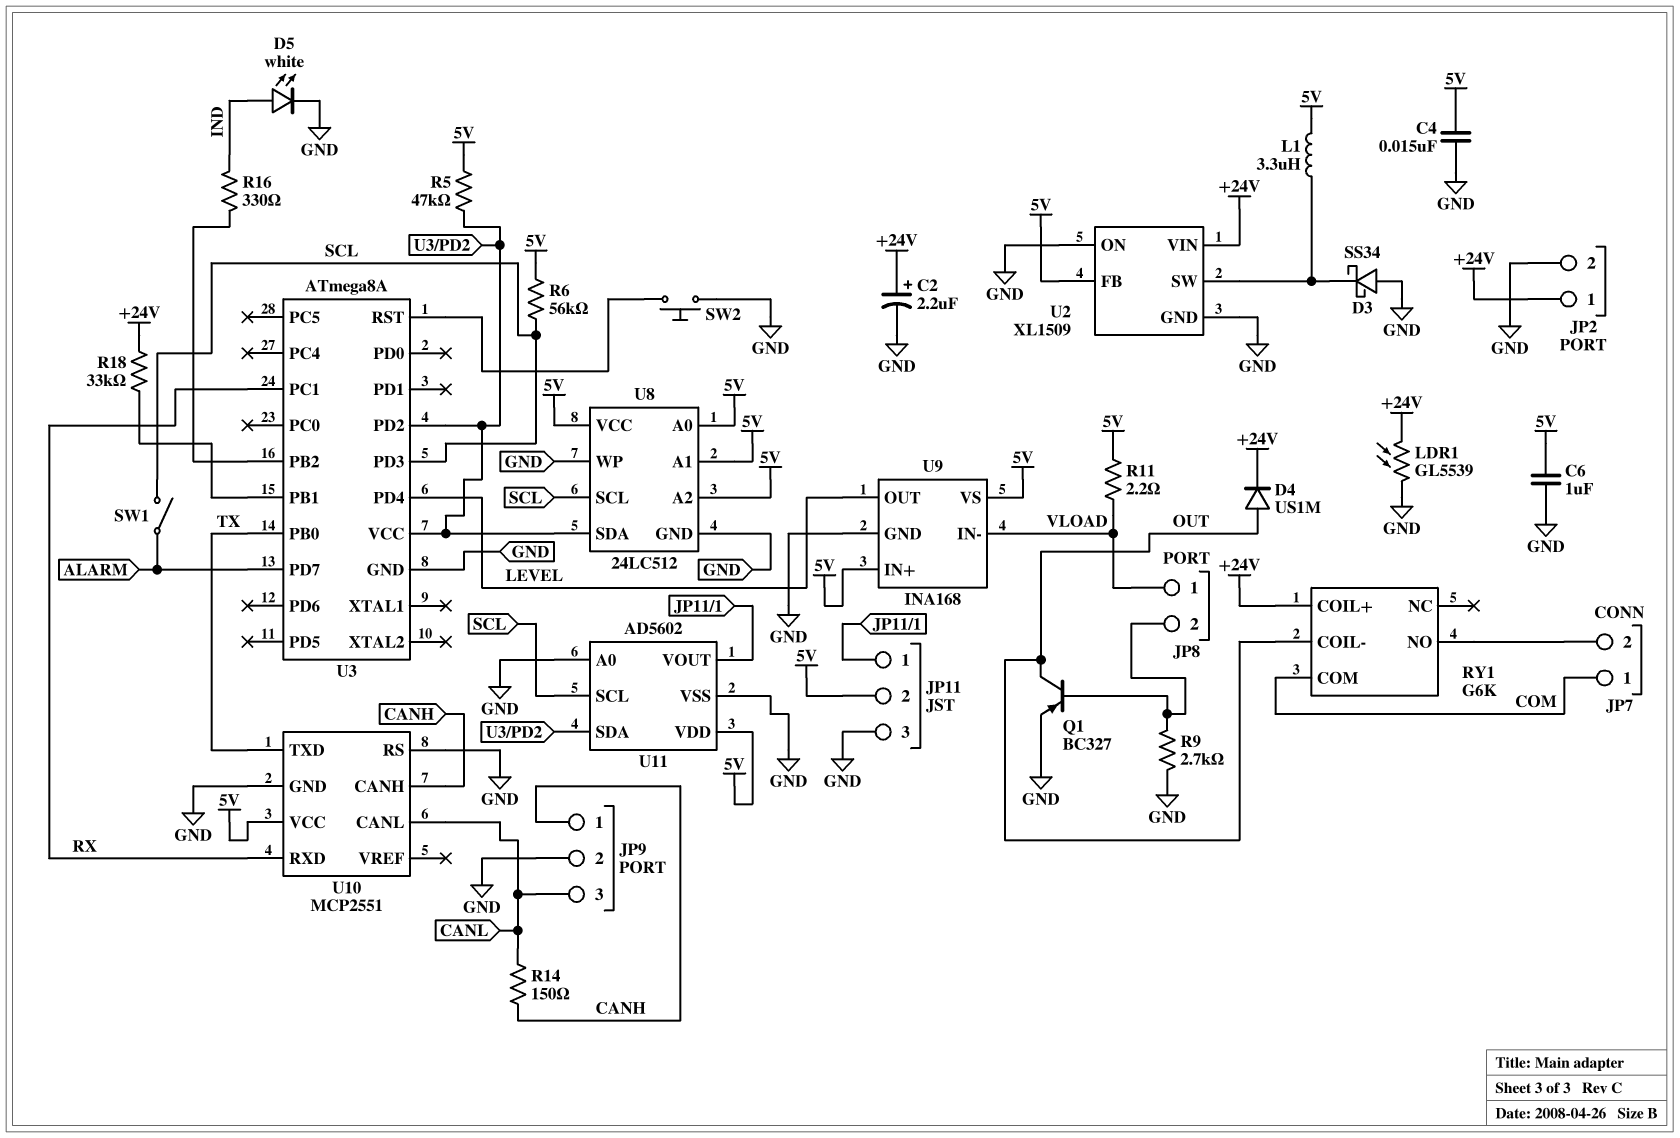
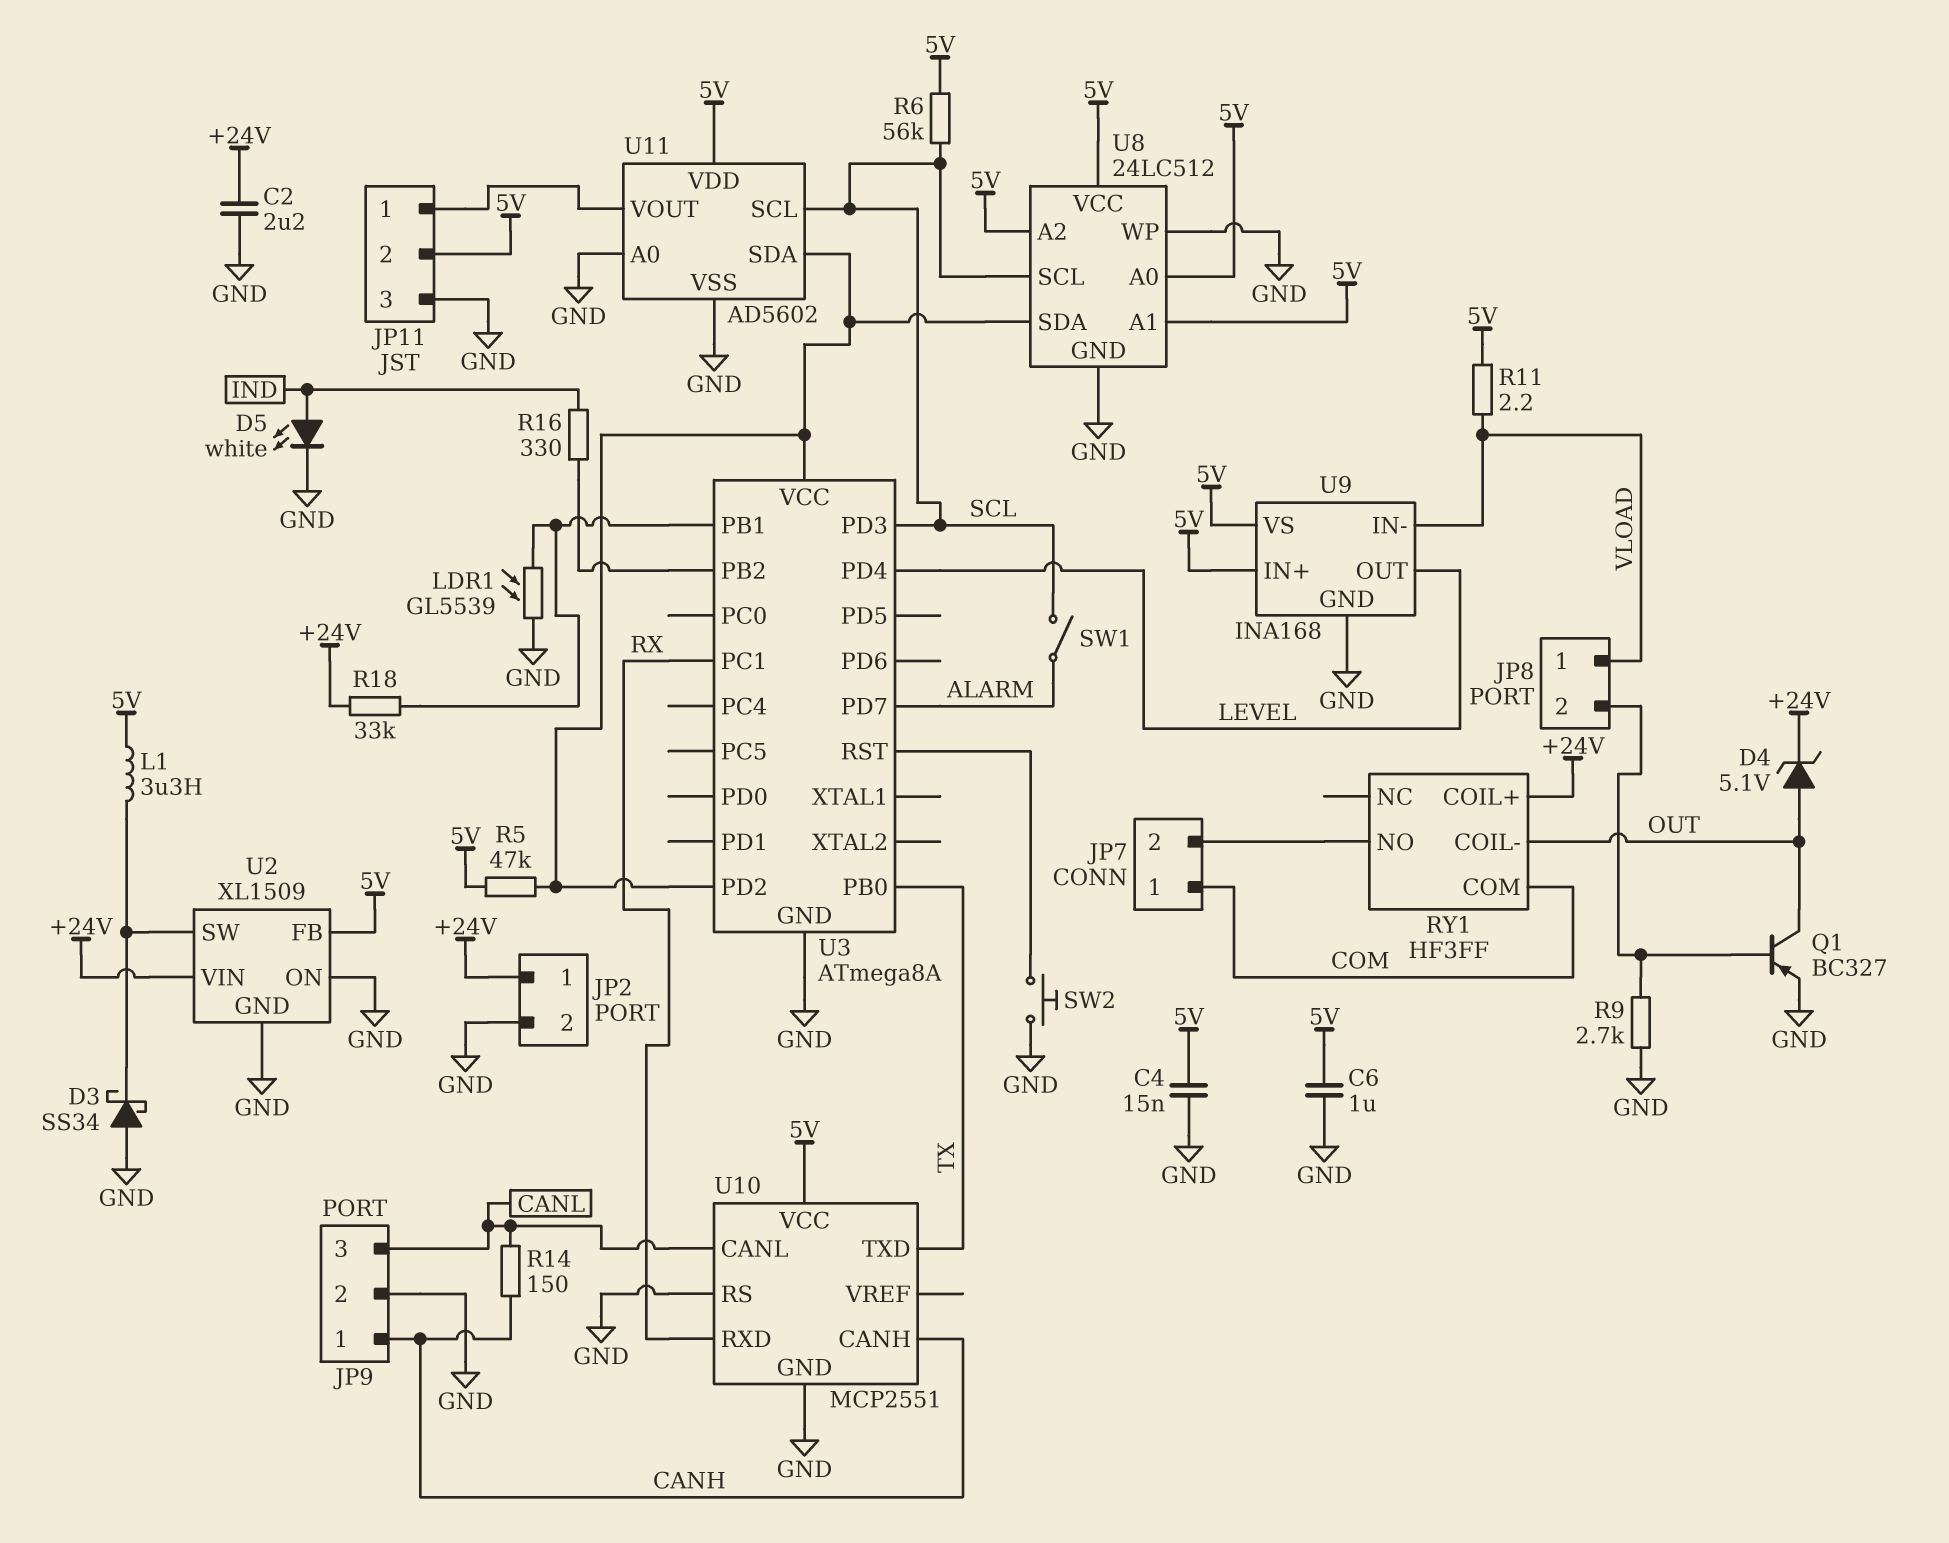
C2: 2.2uF (plus +24V, minus GND) -> 2.2uF (+24V, GND)
D4: diode US1M (A OUT, K +24V) -> zener 5.1V (A OUT, K +24V)
LDR1: GL5539 (+24V, GND) -> GL5539 (GND, U3/PB1)
RY1: G6K -> HF3FF

